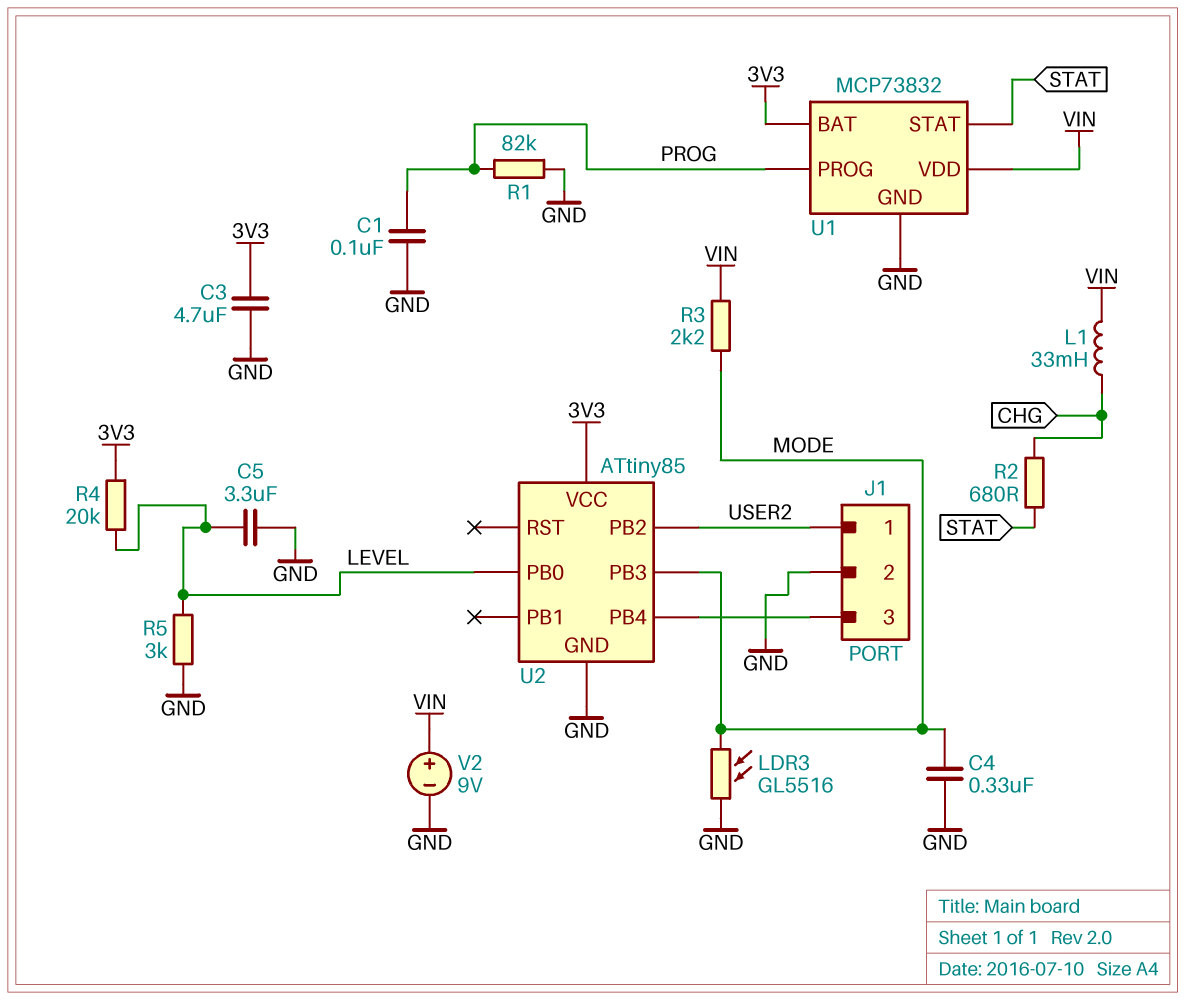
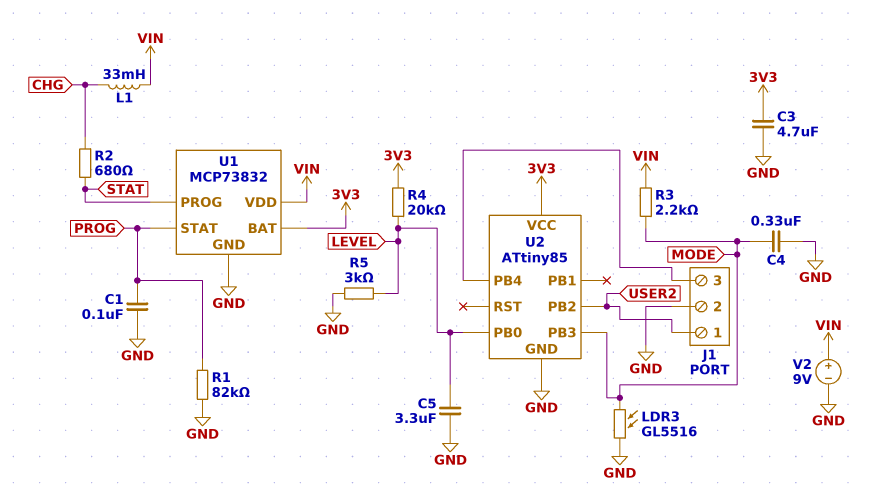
U1 pin PROG: PROG -> STAT
U1 pin STAT: STAT -> PROG

